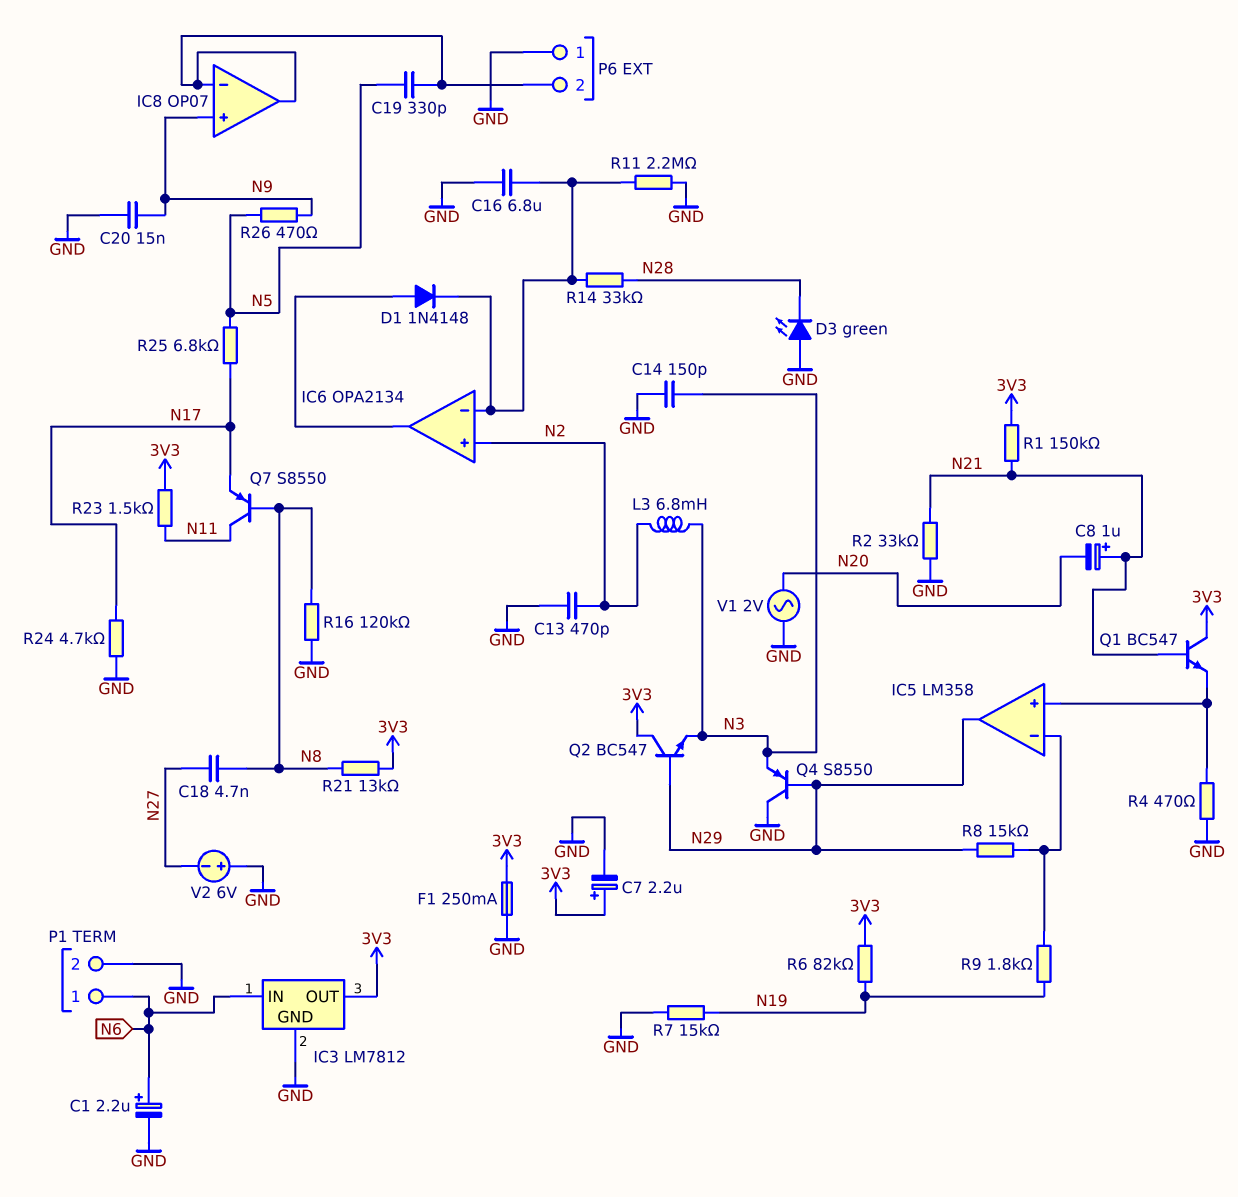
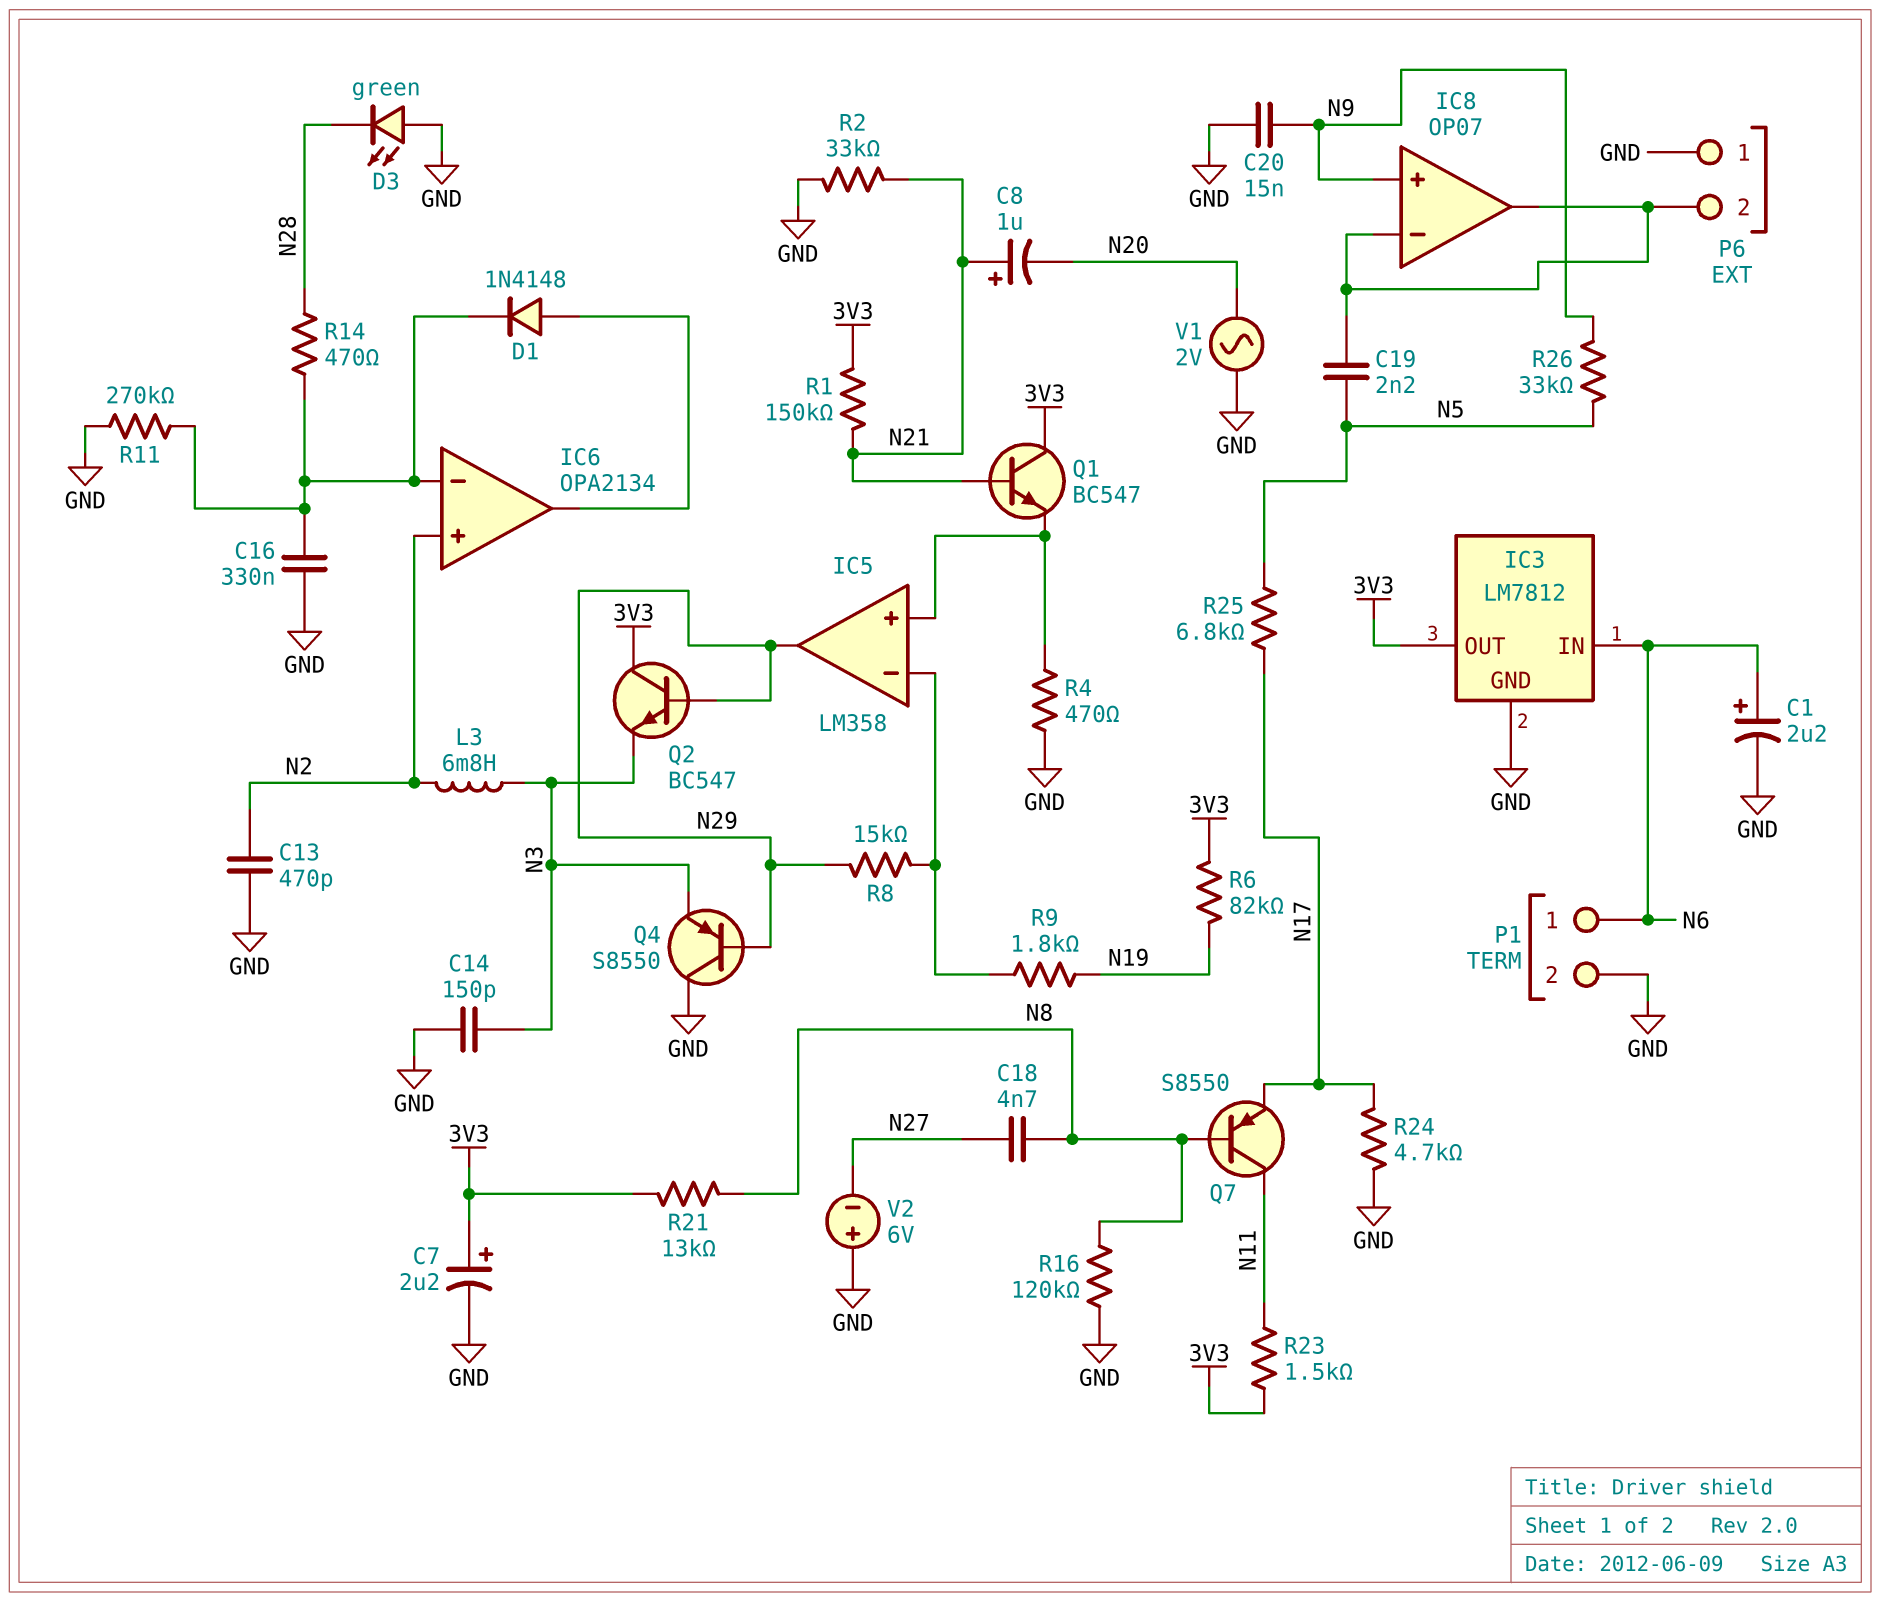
C16: 6.8uF (GND, IC6/in-) -> 330nF (GND, IC6/in-)
C19: 330pF (IC8/in-, N5) -> 2.2nF (IC8/in-, N5)
F1: 250mA (3V3, GND) -> none
R7: 15k (GND, N19) -> none
R11: 2.2M (GND, IC6/in-) -> 270k (GND, IC6/in-)
R14: 33k (IC6/in-, N28) -> 470 (IC6/in-, N28)
R26: 470 (N5, N9) -> 33k (N5, N9)

